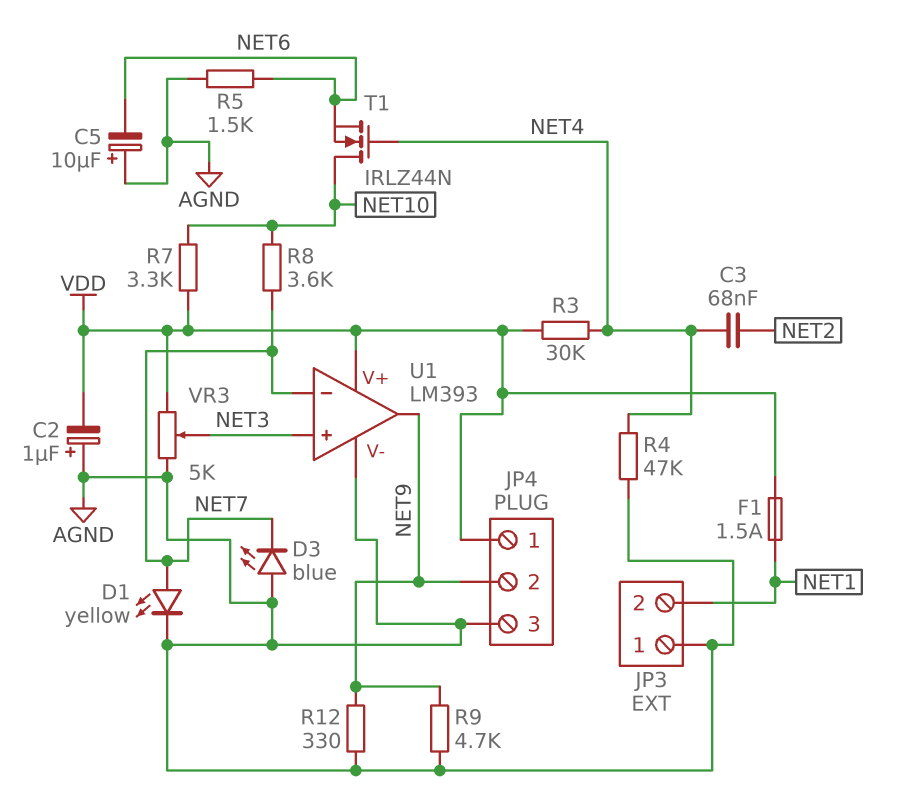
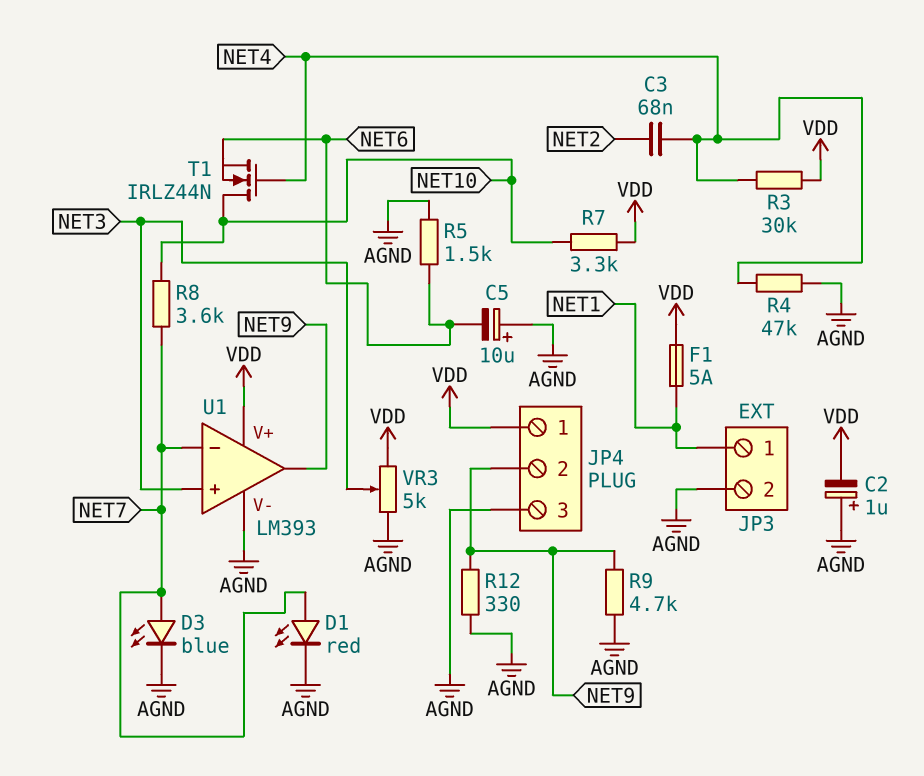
D1: LED yellow (A NET7, K AGND) -> LED red (A NET7, K AGND)
D3: LED blue (A AGND, K NET7) -> LED blue (A NET7, K AGND)
F1: 1.5A (NET1, VDD) -> 5A (NET1, VDD)
JP3 pin 1: AGND -> NET1
JP3 pin 2: NET1 -> AGND

